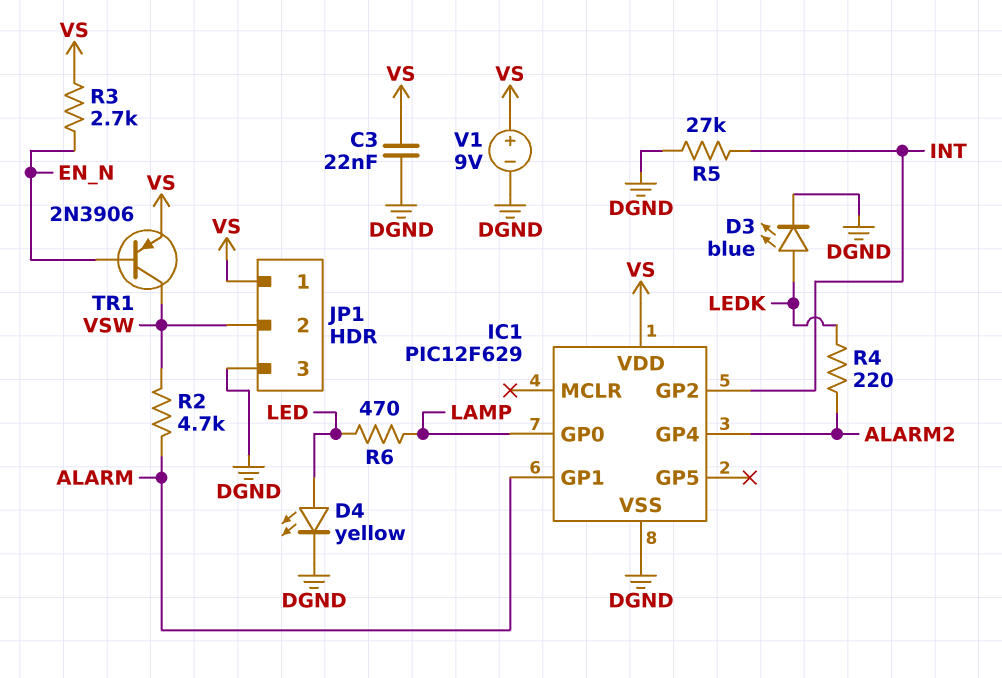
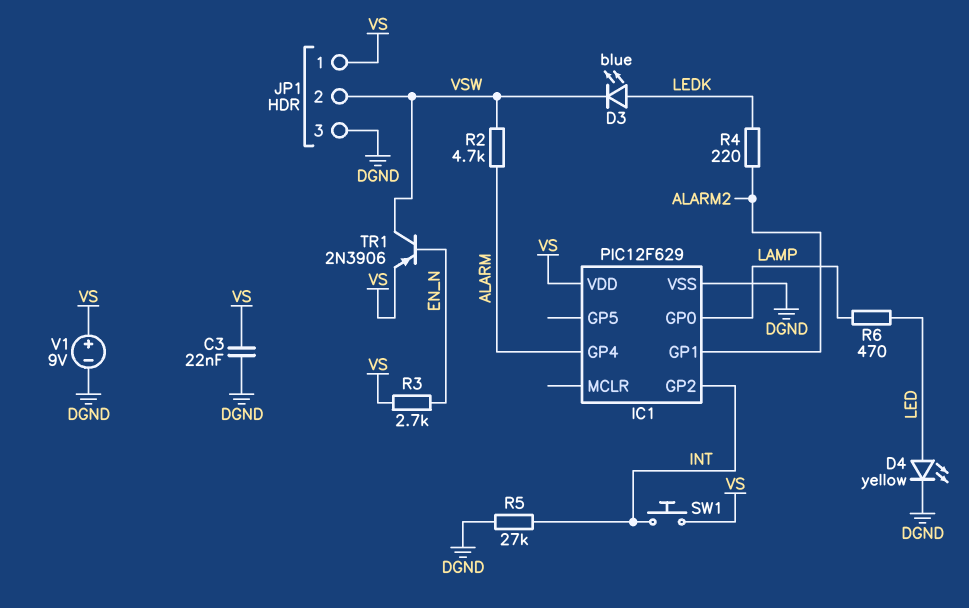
D3: LED blue (A LEDK, K DGND) -> LED blue (A LEDK, K VSW)
IC1 pin GP1: ALARM -> ALARM2
IC1 pin GP4: ALARM2 -> ALARM
SW1: none -> button (INT, VS)

